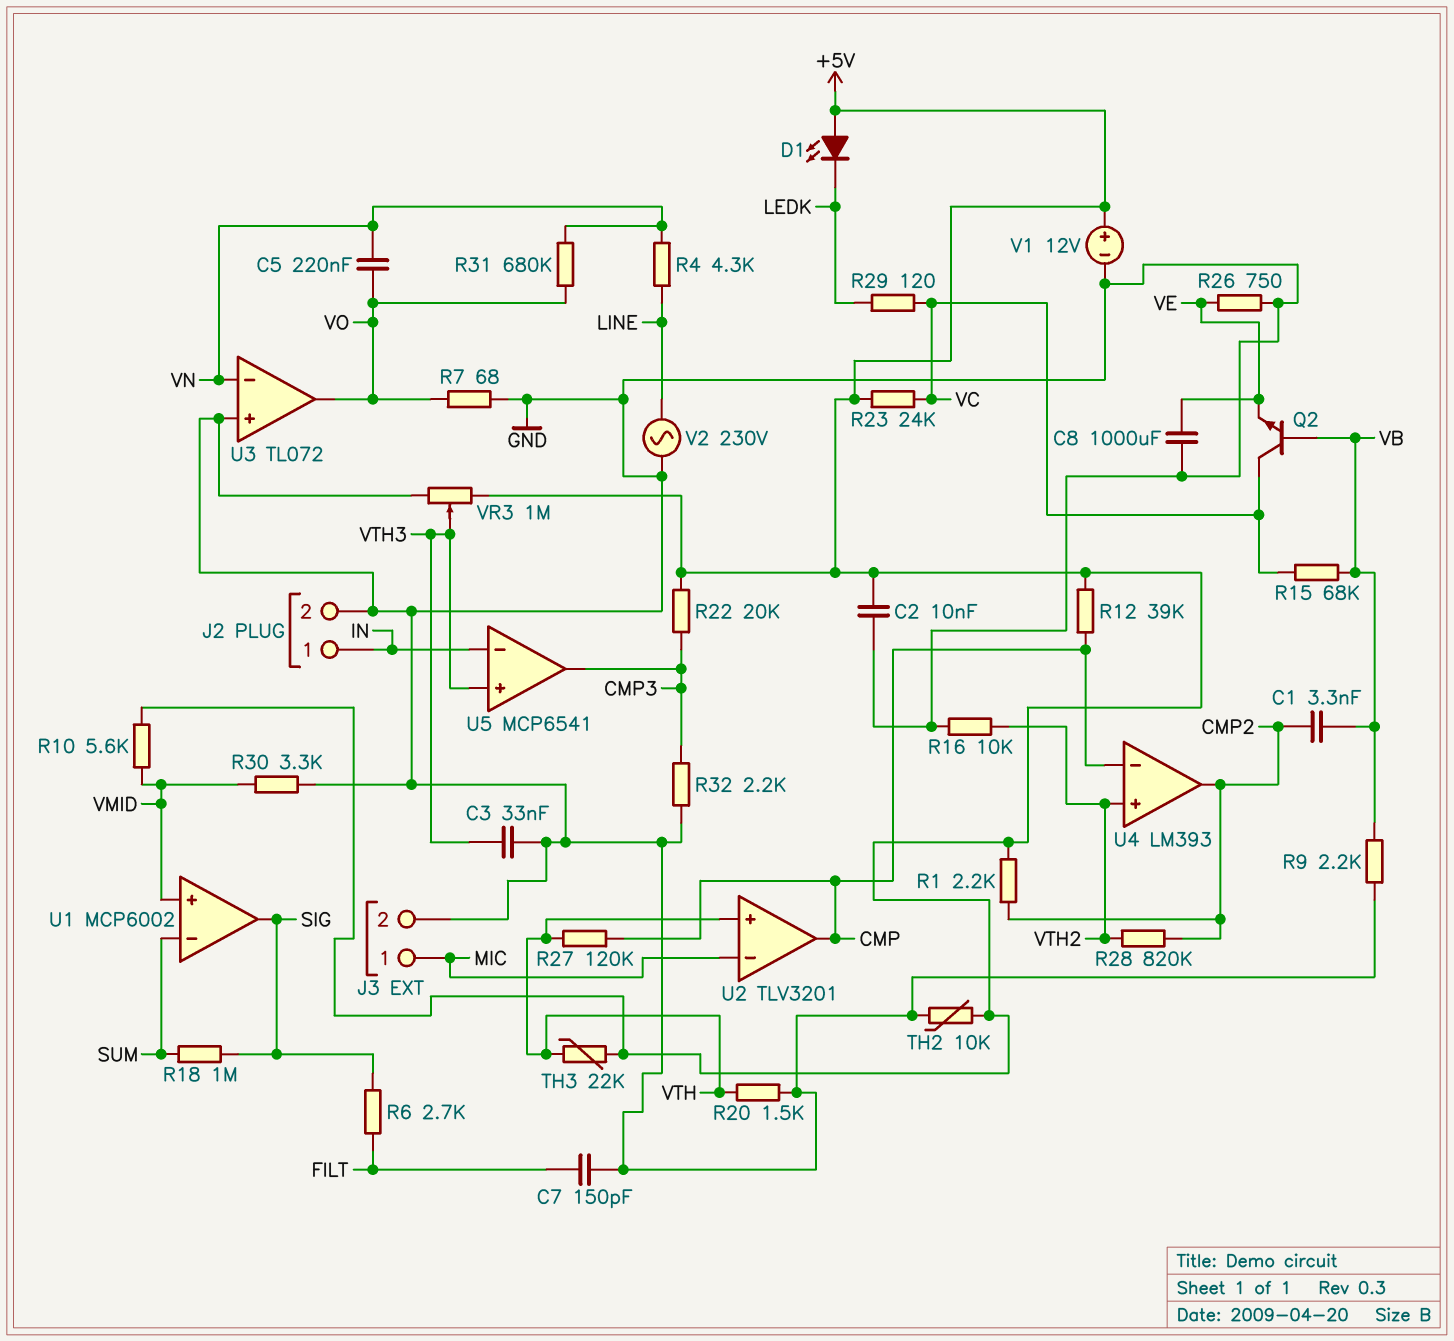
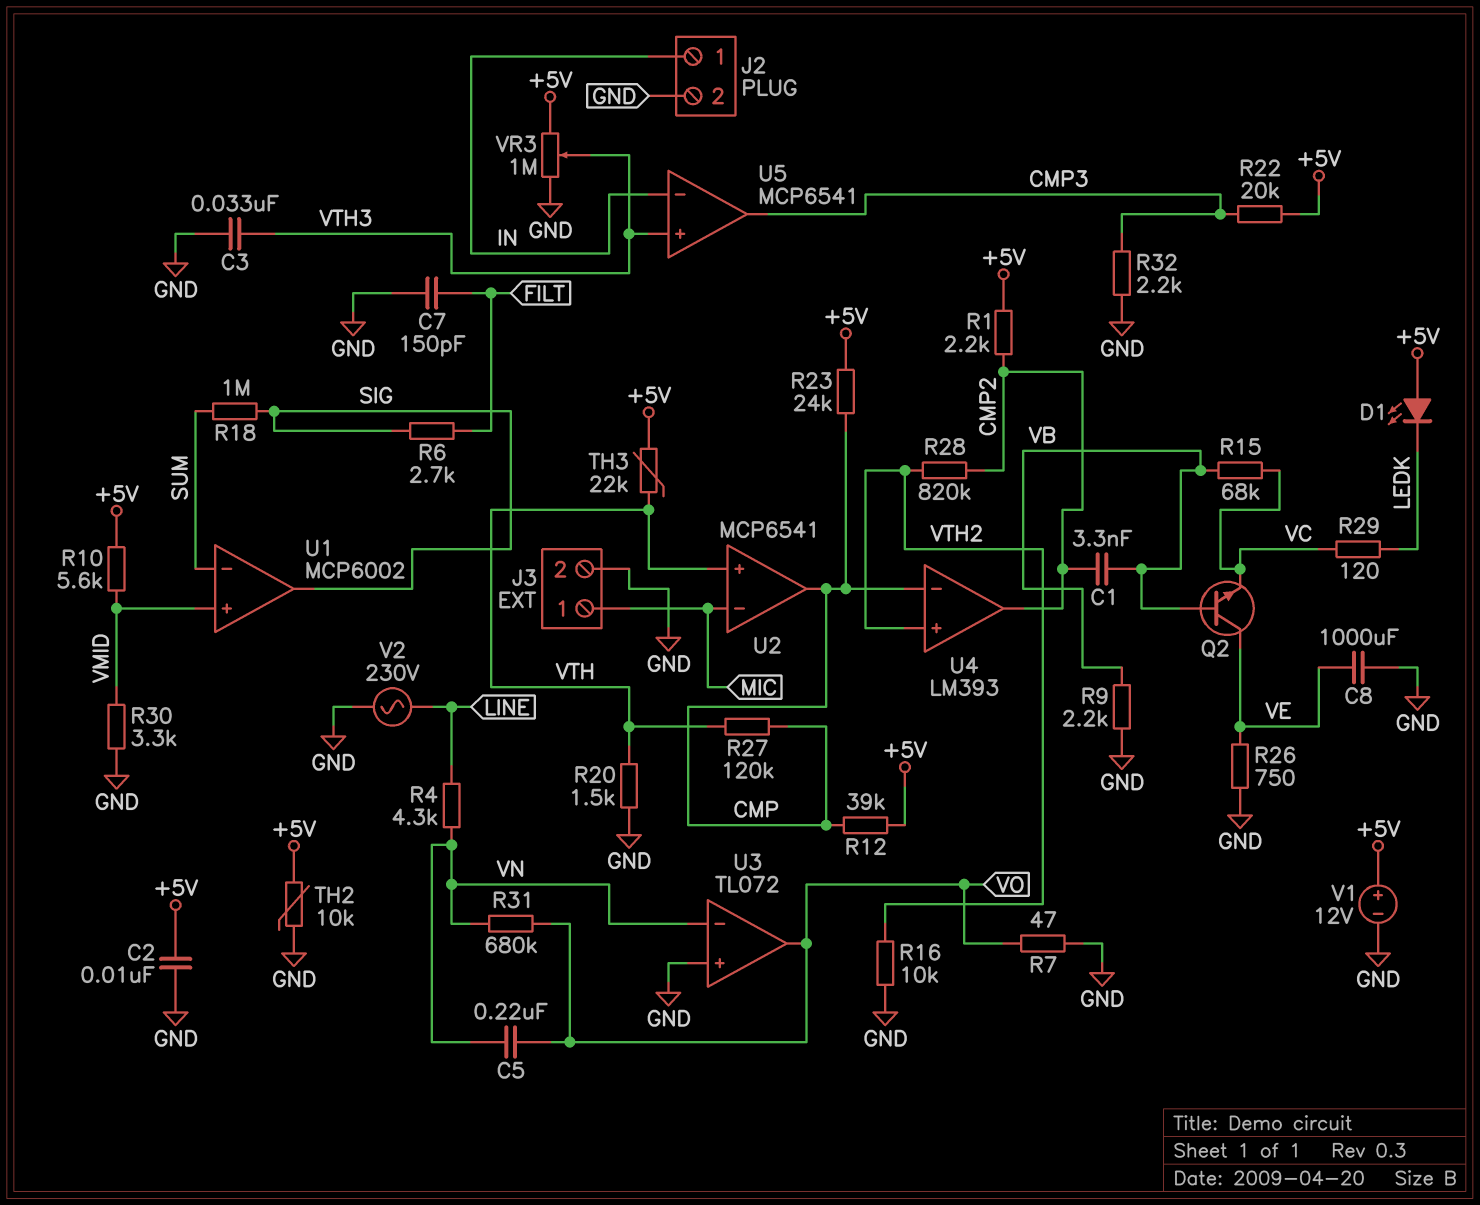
Q2: NPN (B VB, C VC, E VE) -> NPN (B VB, C VE, E VC)
R7: 68 (GND, VO) -> 47 (GND, VO)
R23: 24k (+5V, VC) -> 24k (+5V, CMP)
U2: TLV3201 -> MCP6541

